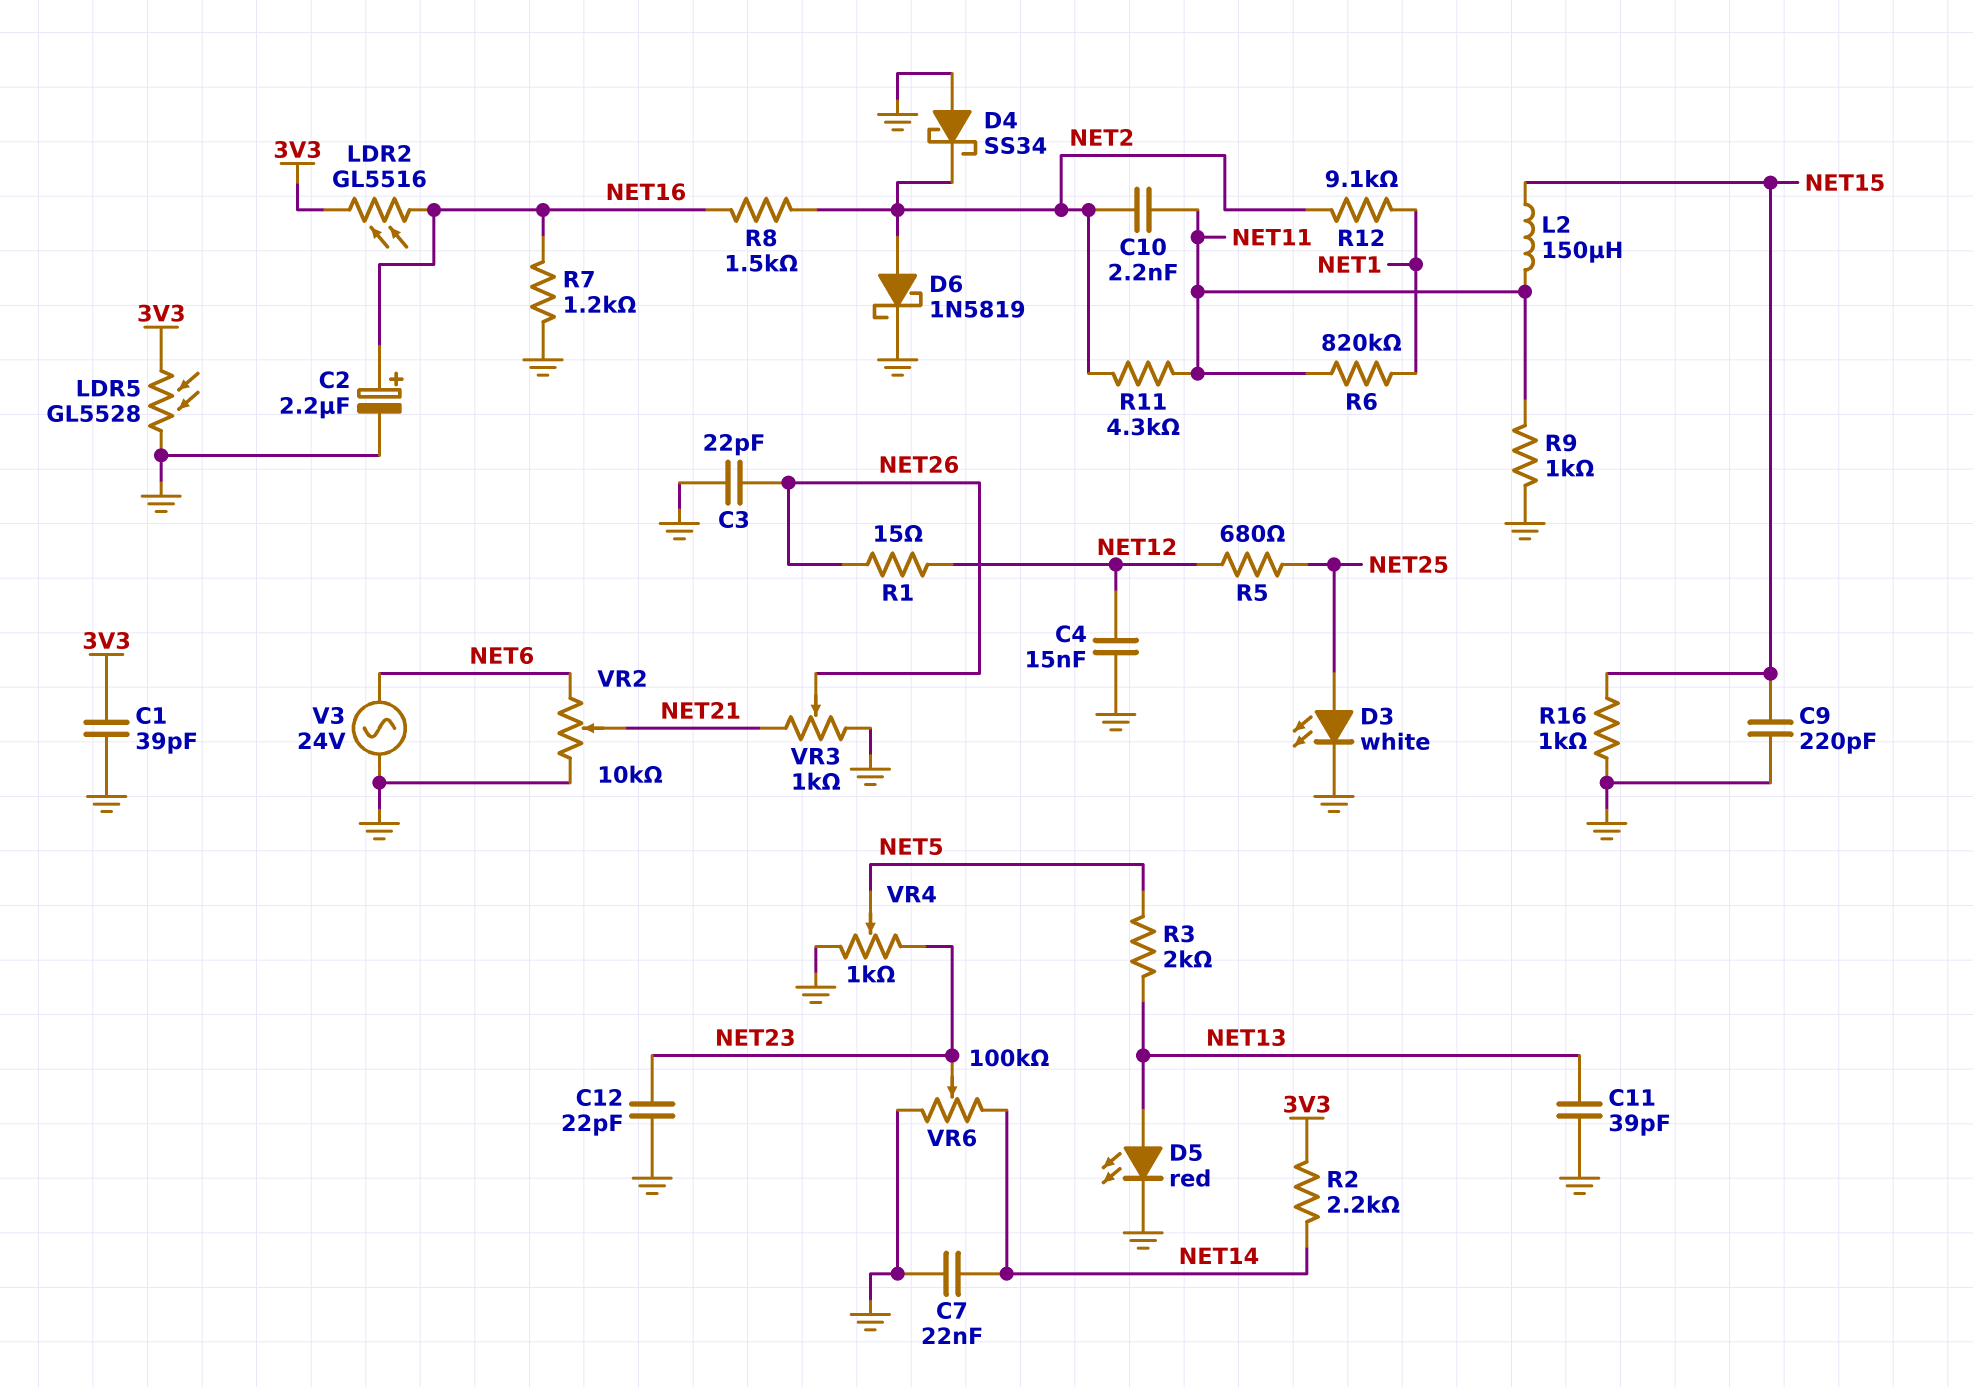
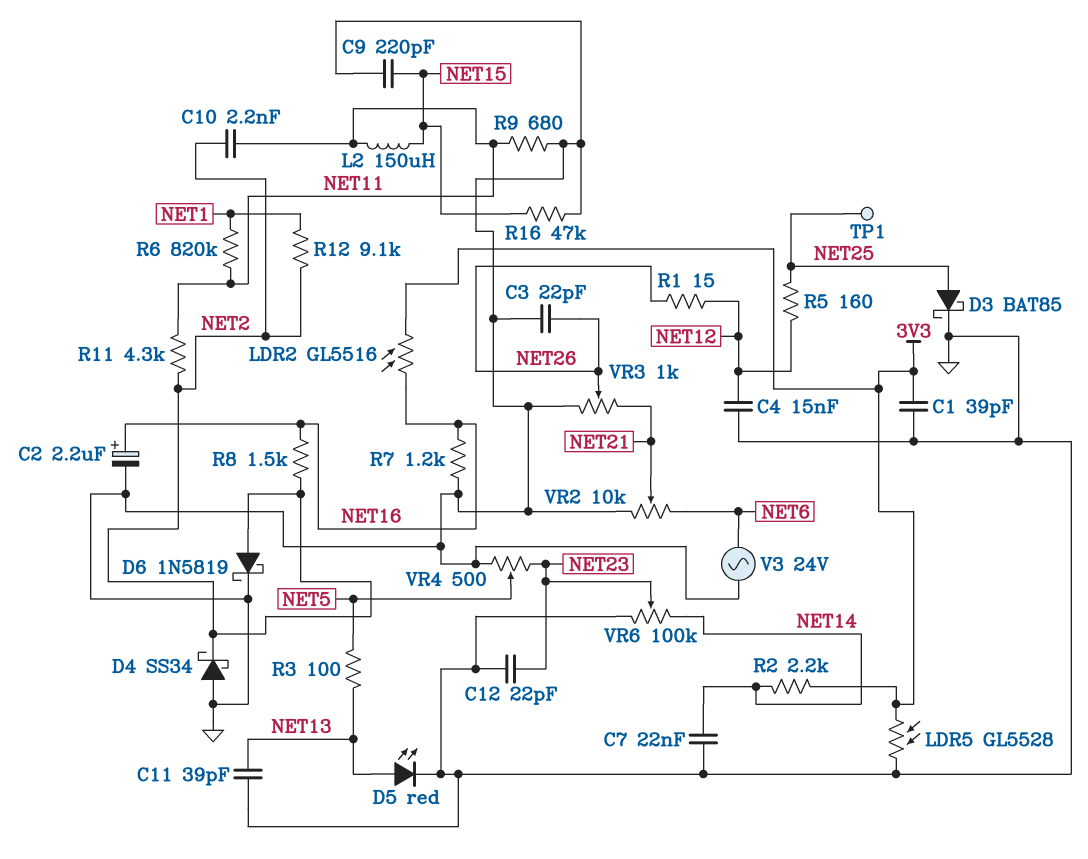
D3: LED white (A NET25, K GND) -> schottky BAT85 (A NET25, K GND)
R3: 2k (NET5, NET13) -> 100 (NET5, NET13)
R5: 680 (NET12, NET25) -> 160 (NET12, NET25)
R9: 1k (GND, NET11) -> 680 (GND, NET11)
R16: 1k (GND, NET15) -> 47k (GND, NET15)
TP1: none -> test point (NET25)
VR4: 1k (GND, NET23, wiper NET5) -> 500 (GND, NET23, wiper NET5)

